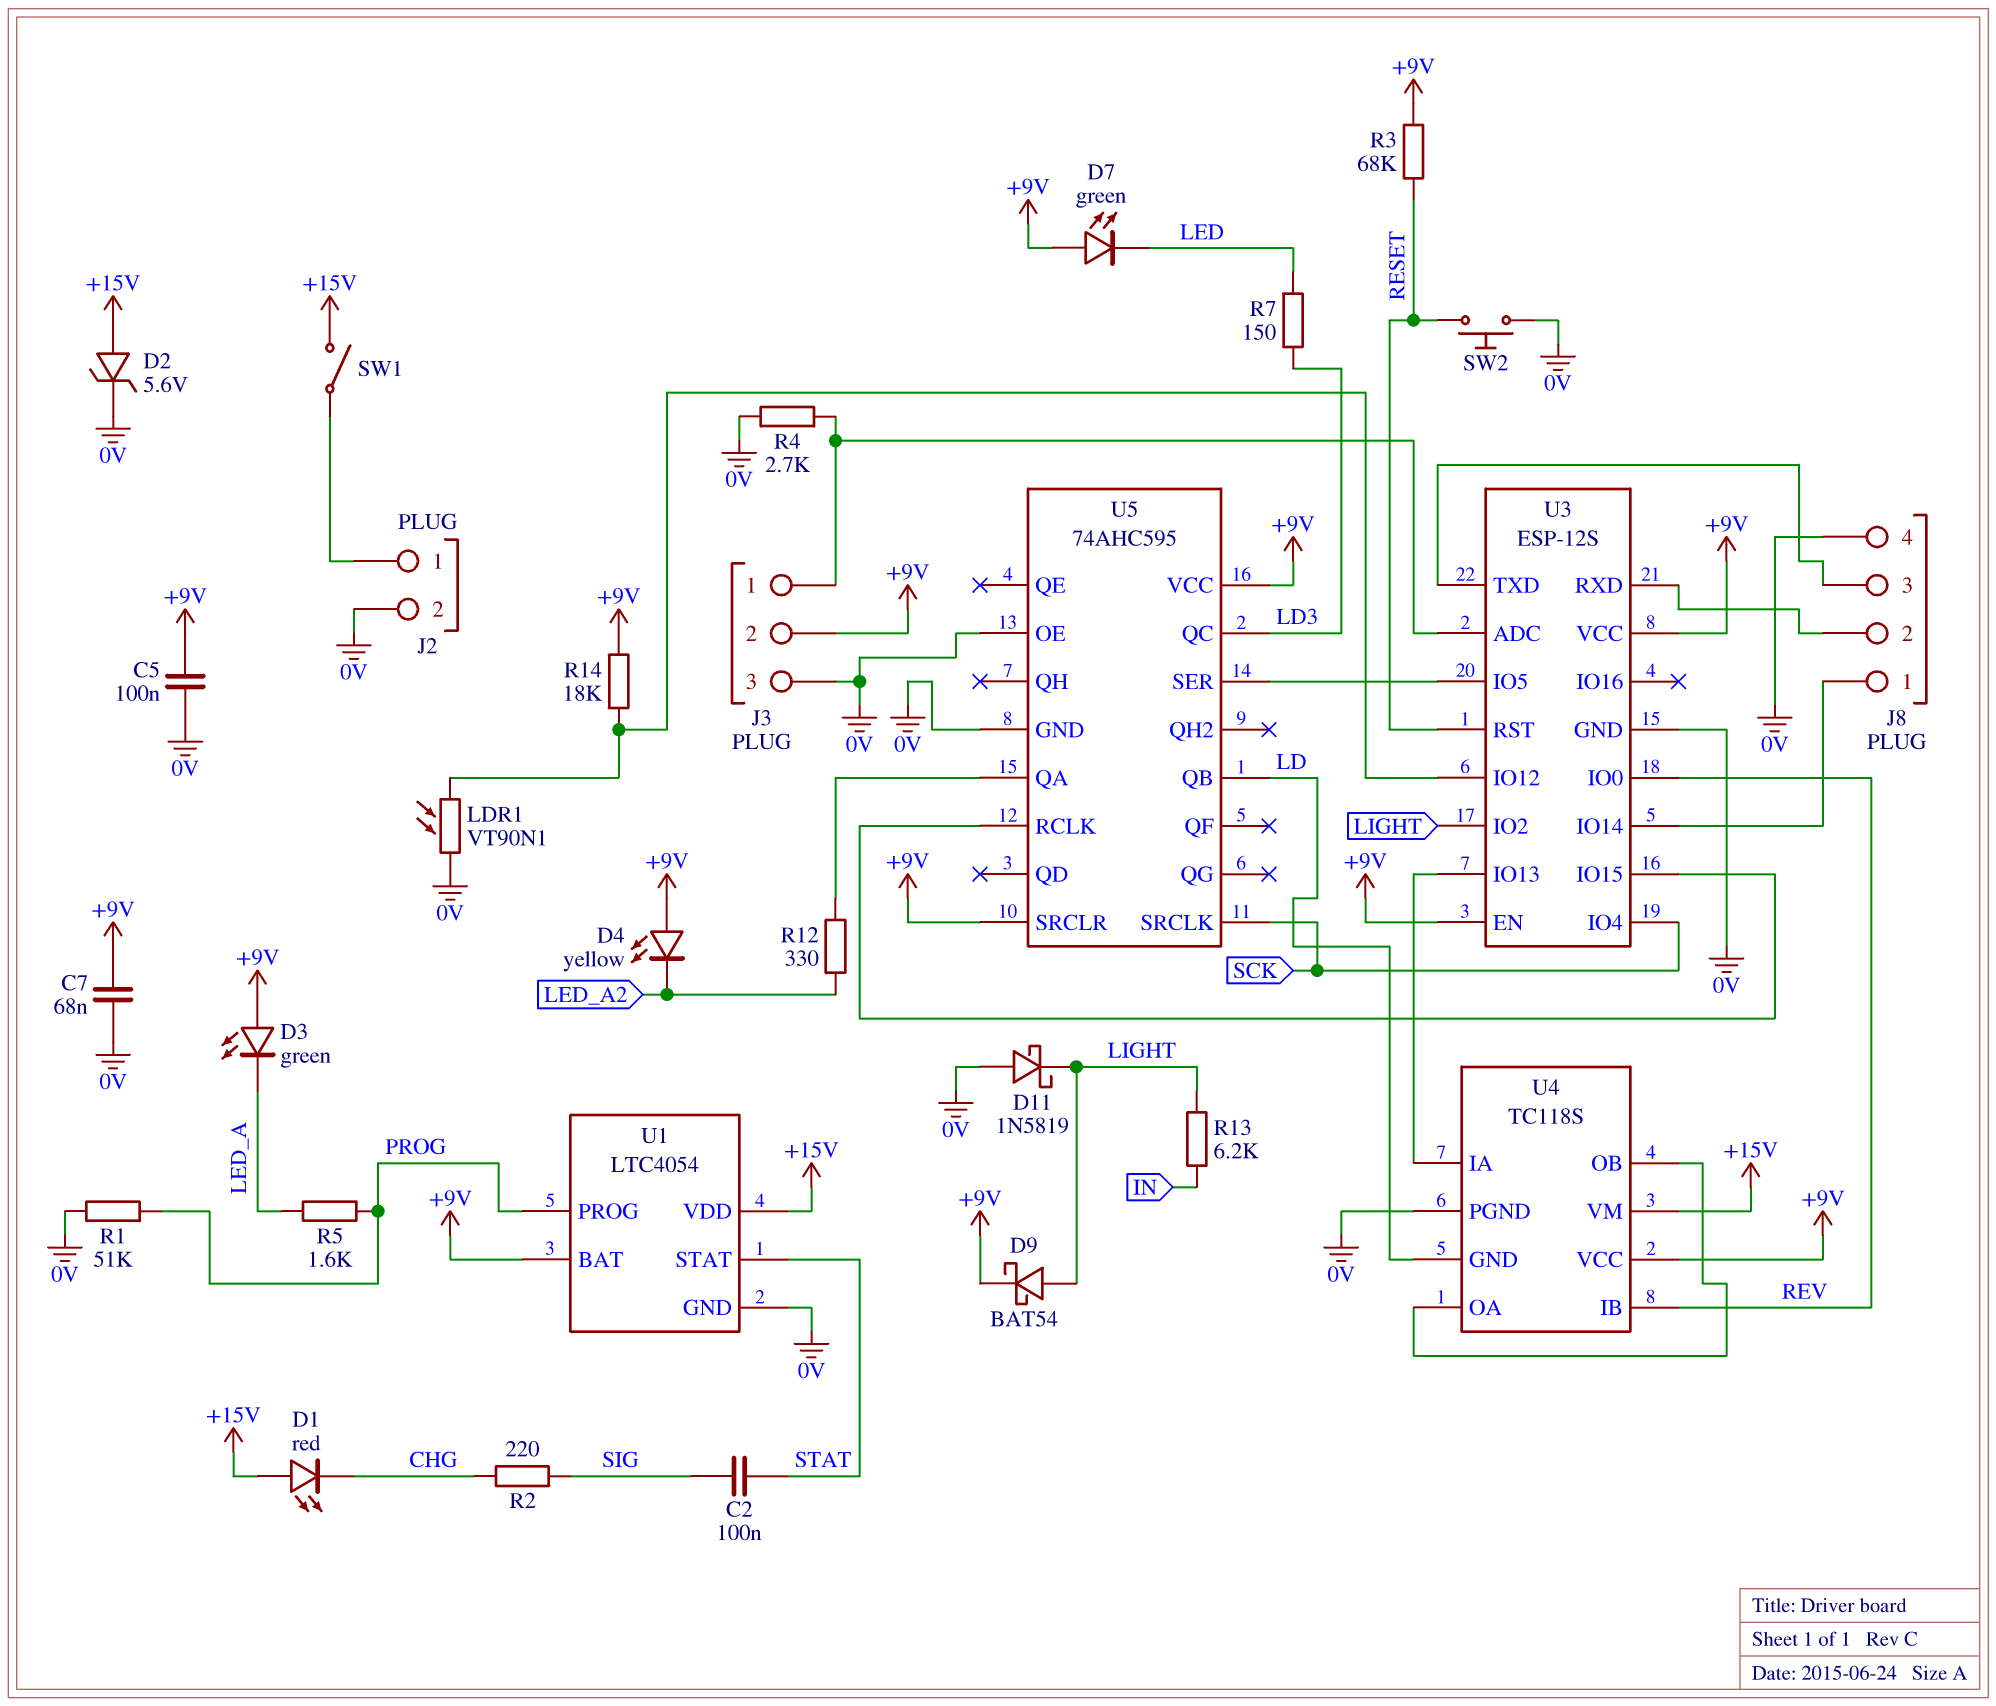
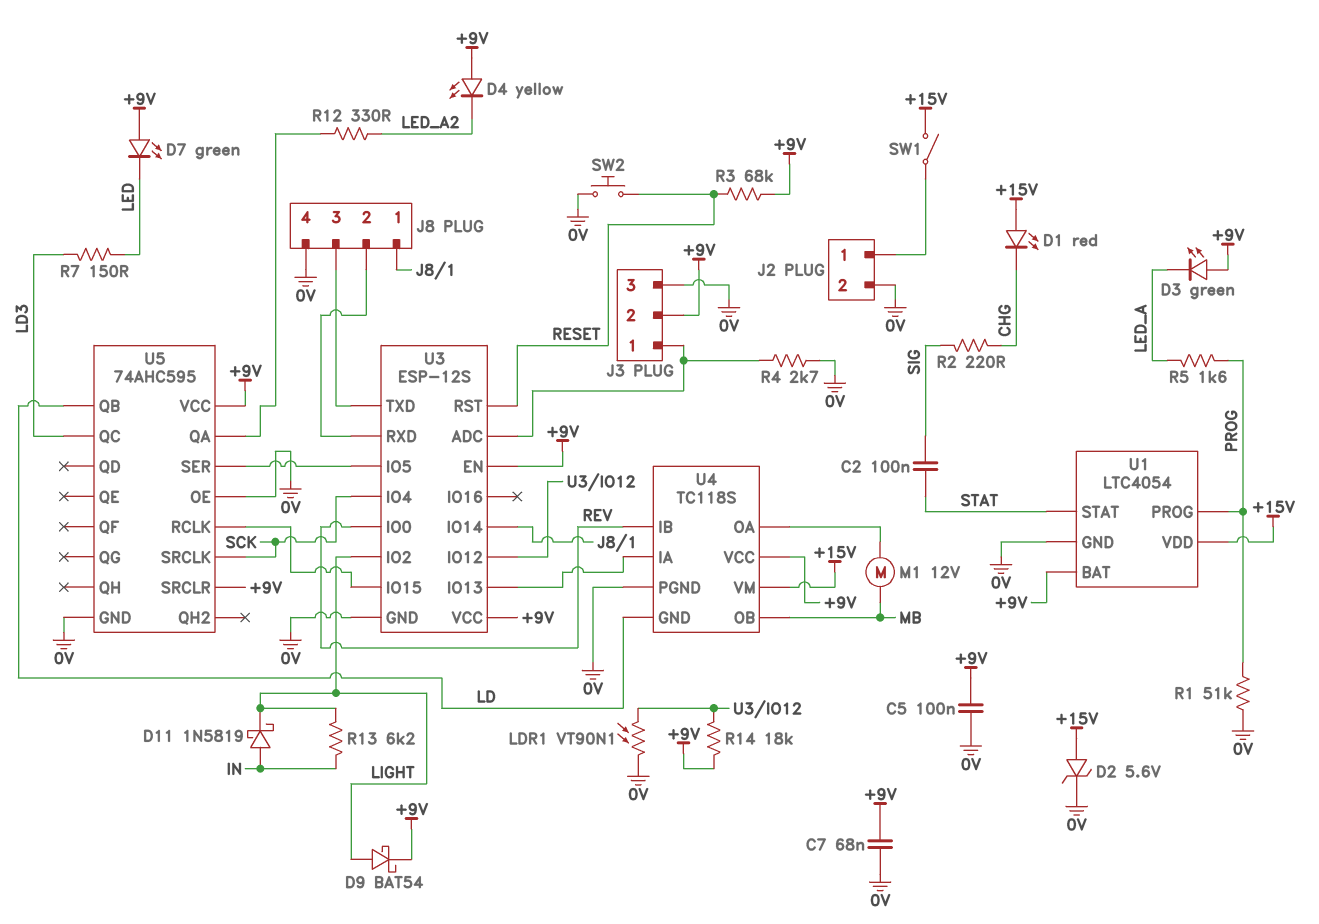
D11: schottky 1N5819 (A 0V, K LIGHT) -> schottky 1N5819 (A IN, K LIGHT)
M1: none -> motor 12V (MB, U4/OA)
U4 pin OB: U4/OA -> MB

